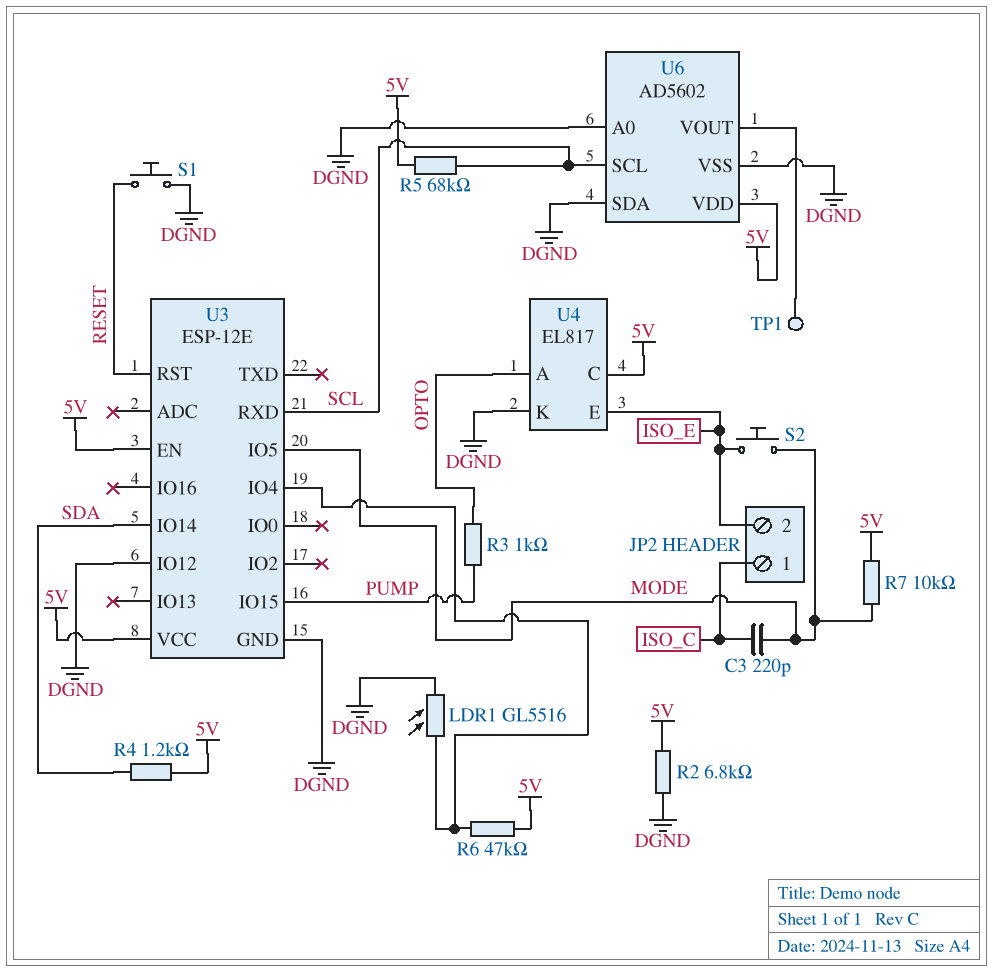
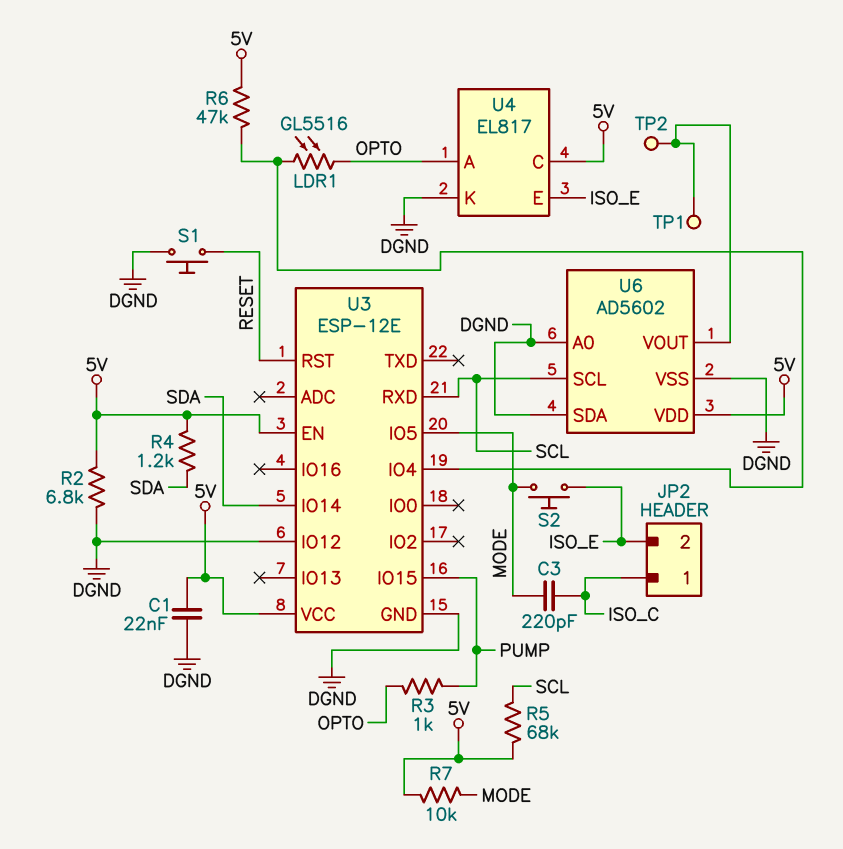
C1: none -> 22nF (5V, DGND)
LDR1: GL5516 (DGND, U3/IO4) -> GL5516 (OPTO, U3/IO4)
TP2: none -> test point (U6/VOUT)

